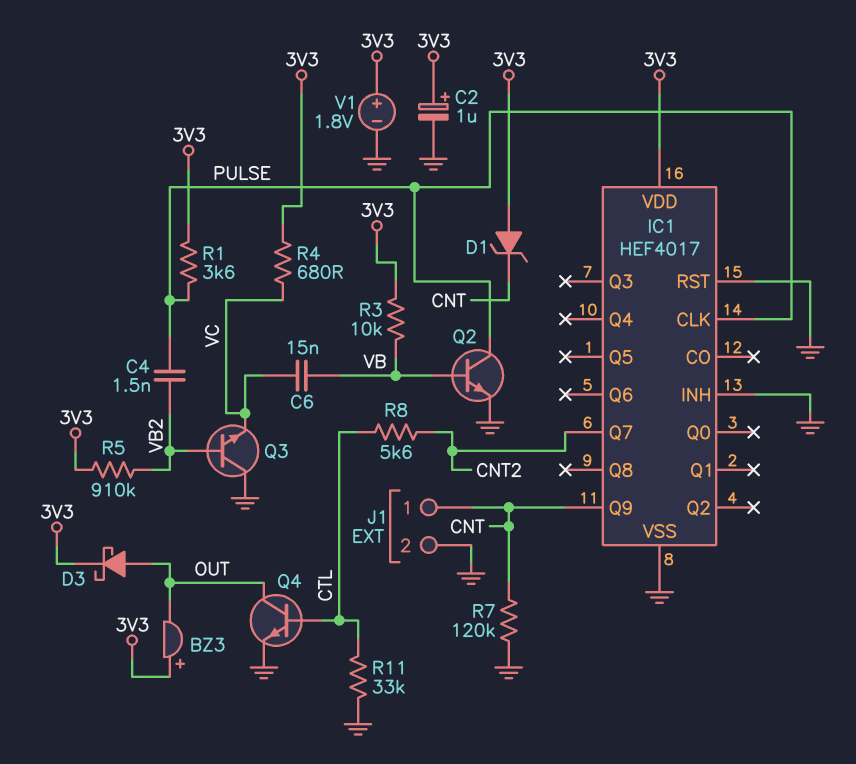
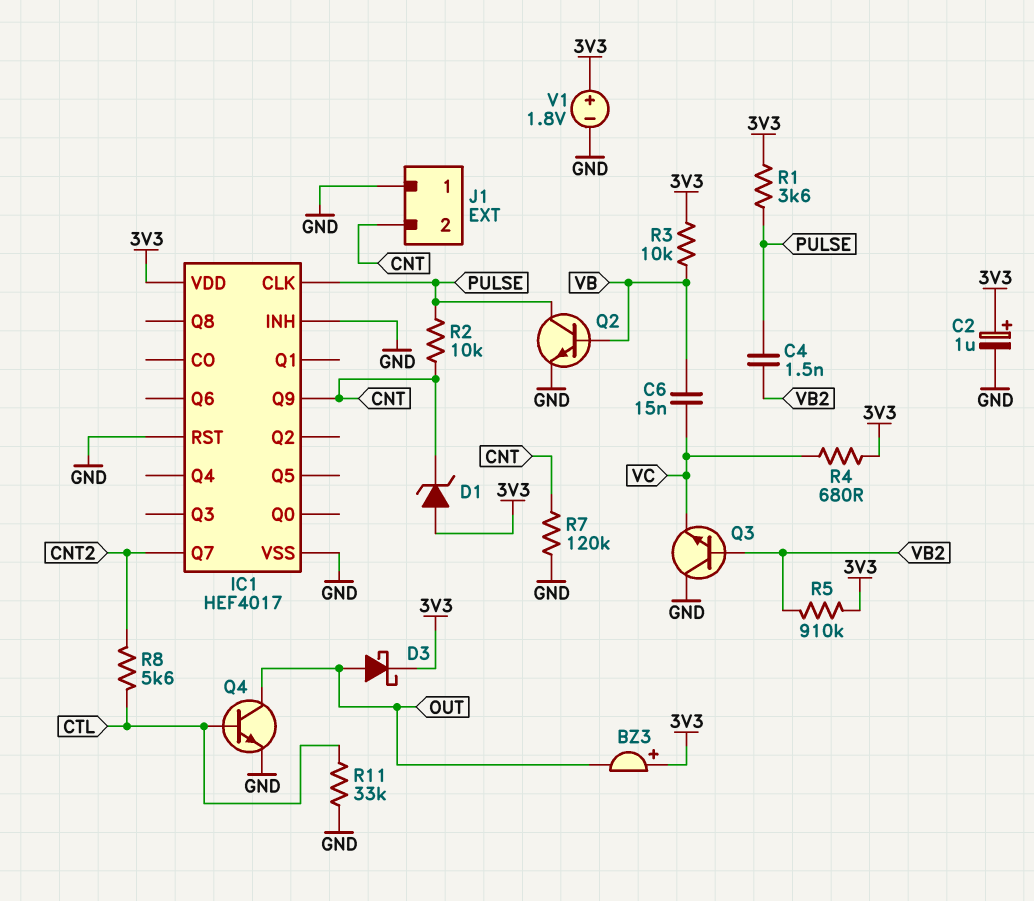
J1 pin 1: CNT -> GND
J1 pin 2: GND -> CNT
R2: none -> 10k (CNT, PULSE)

